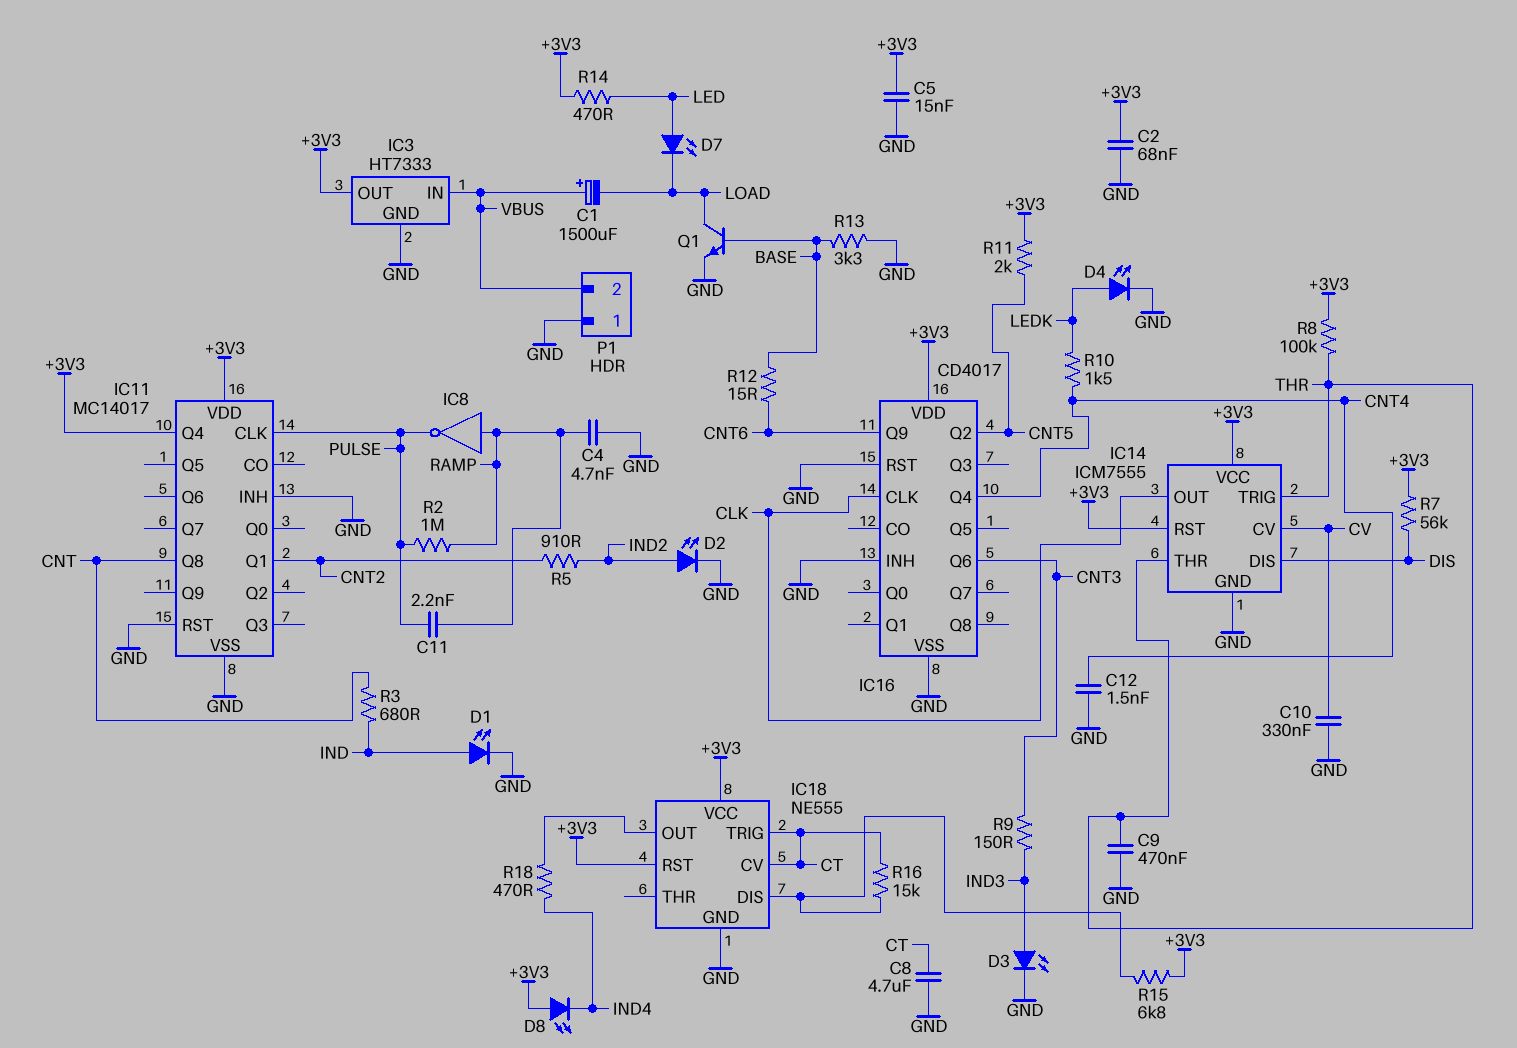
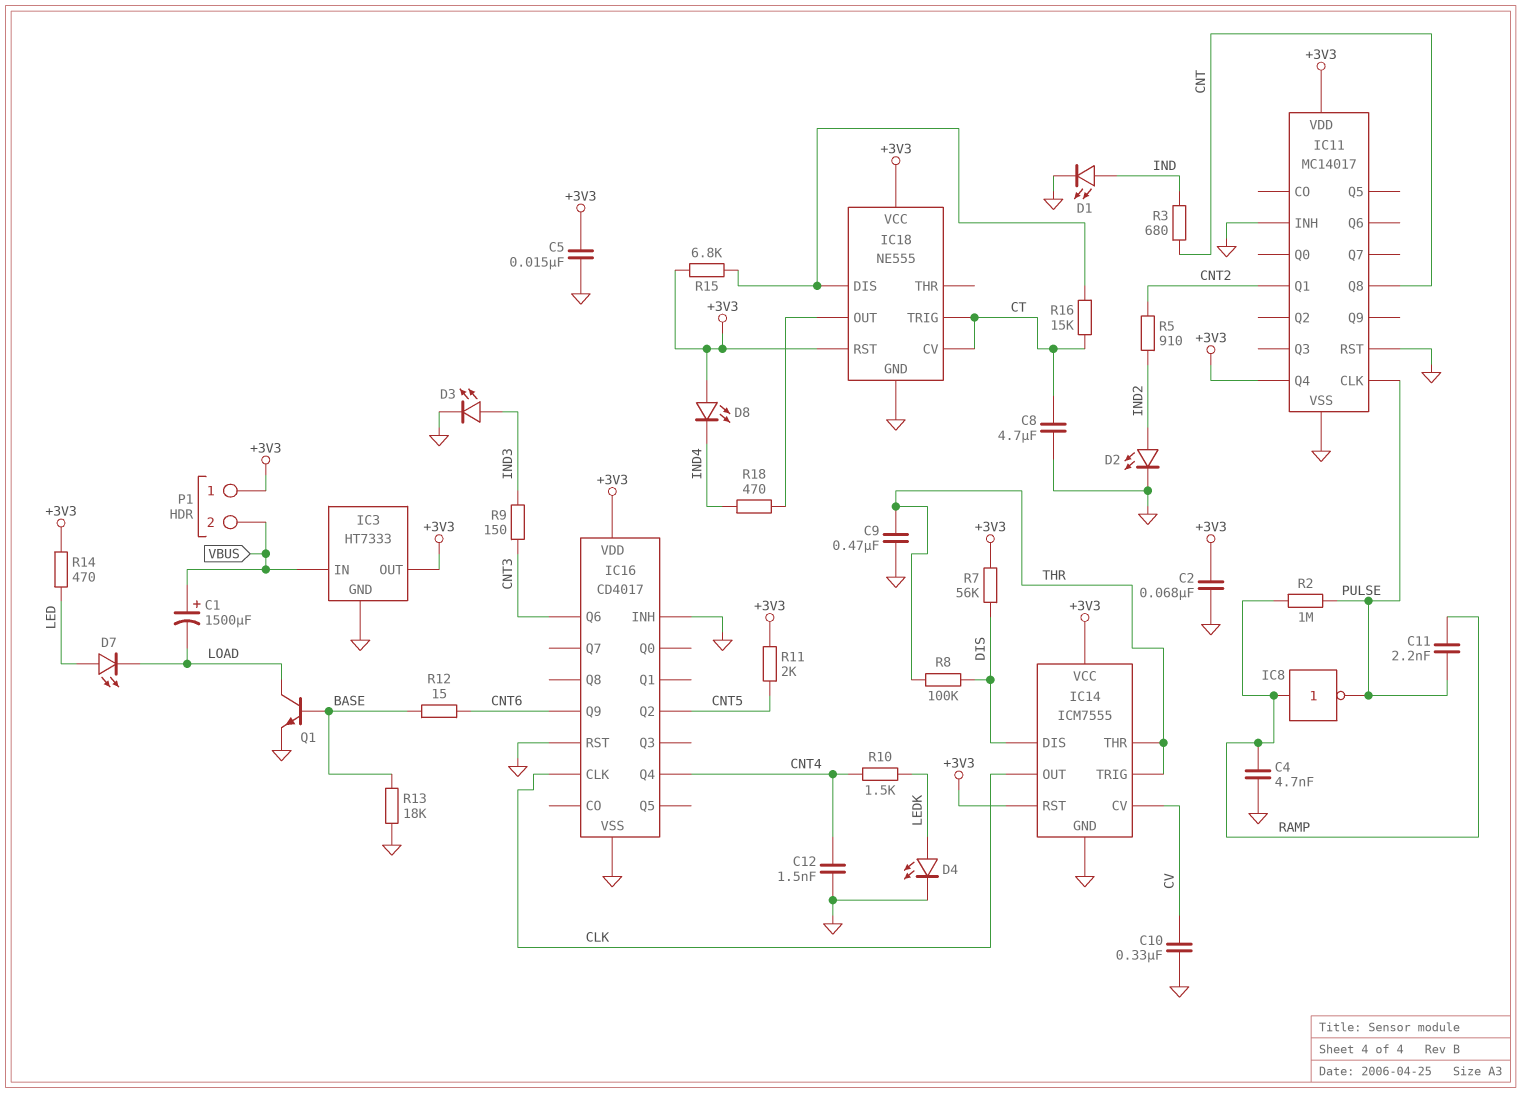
P1 pin 1: GND -> +3V3
R8: 100k (+3V3, THR) -> 100k (DIS, THR)
R13: 3.3k (BASE, GND) -> 18k (BASE, GND)

